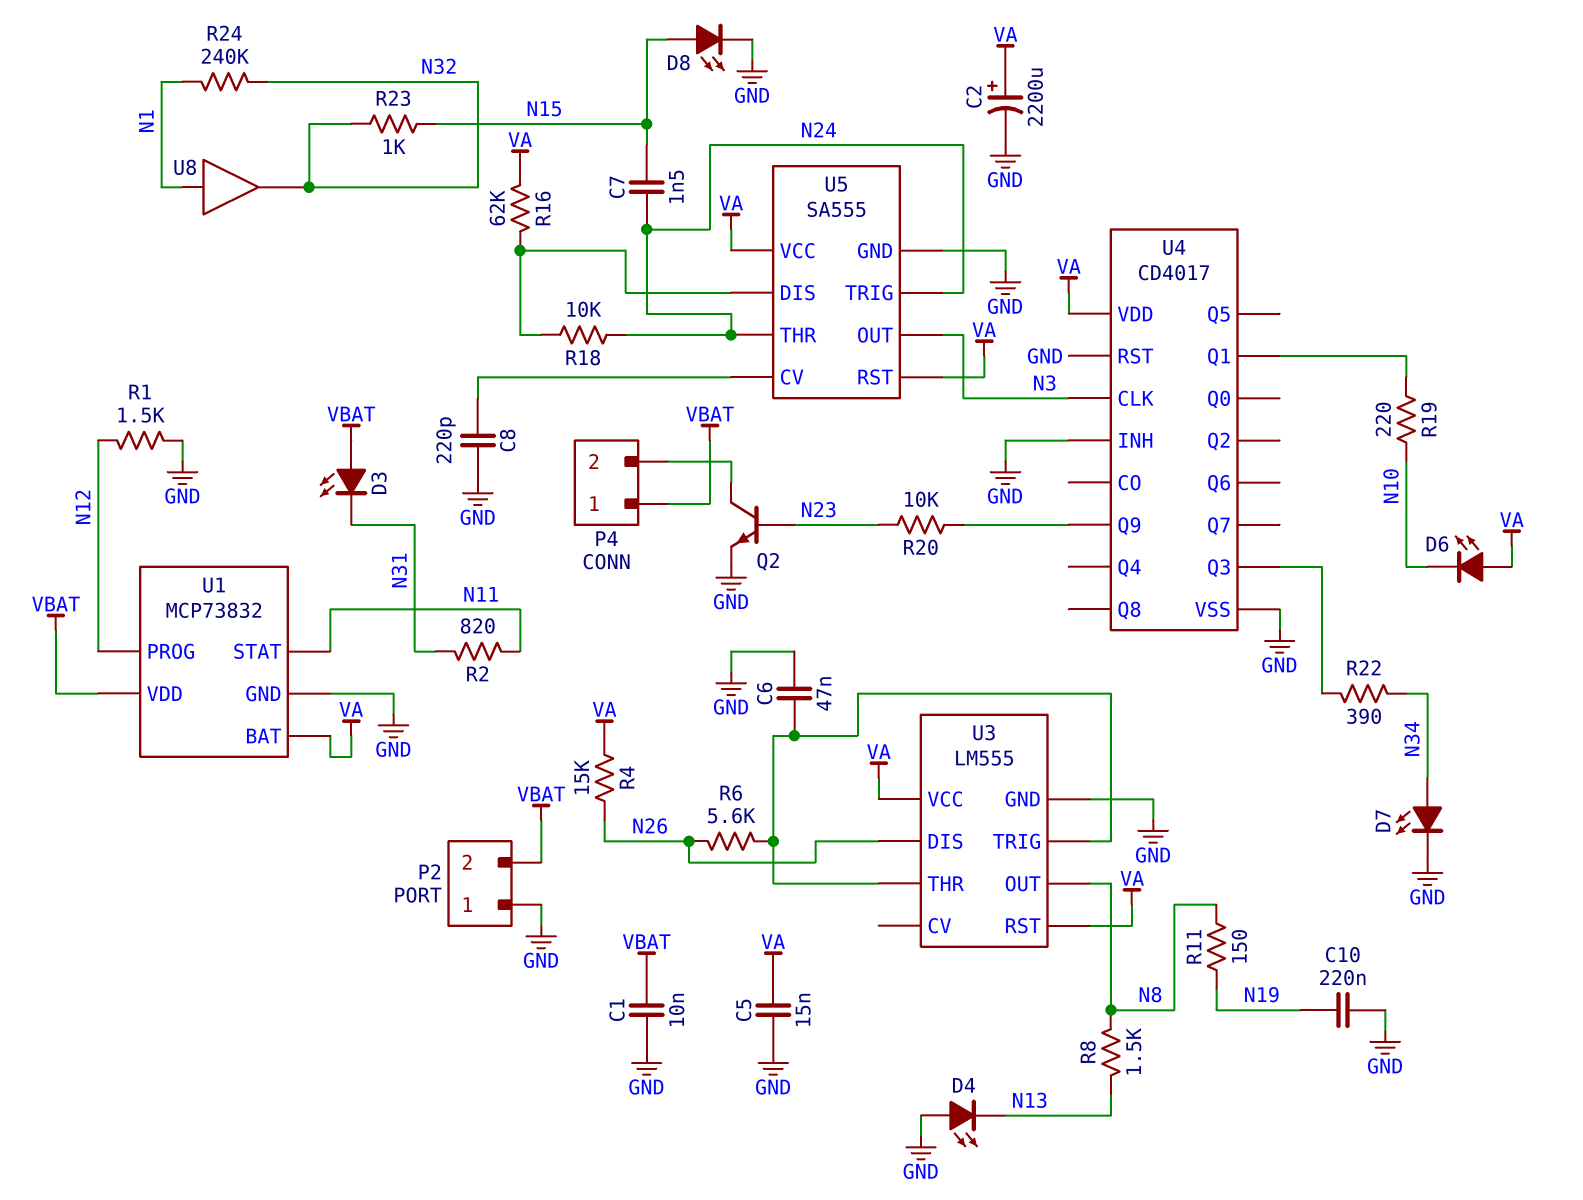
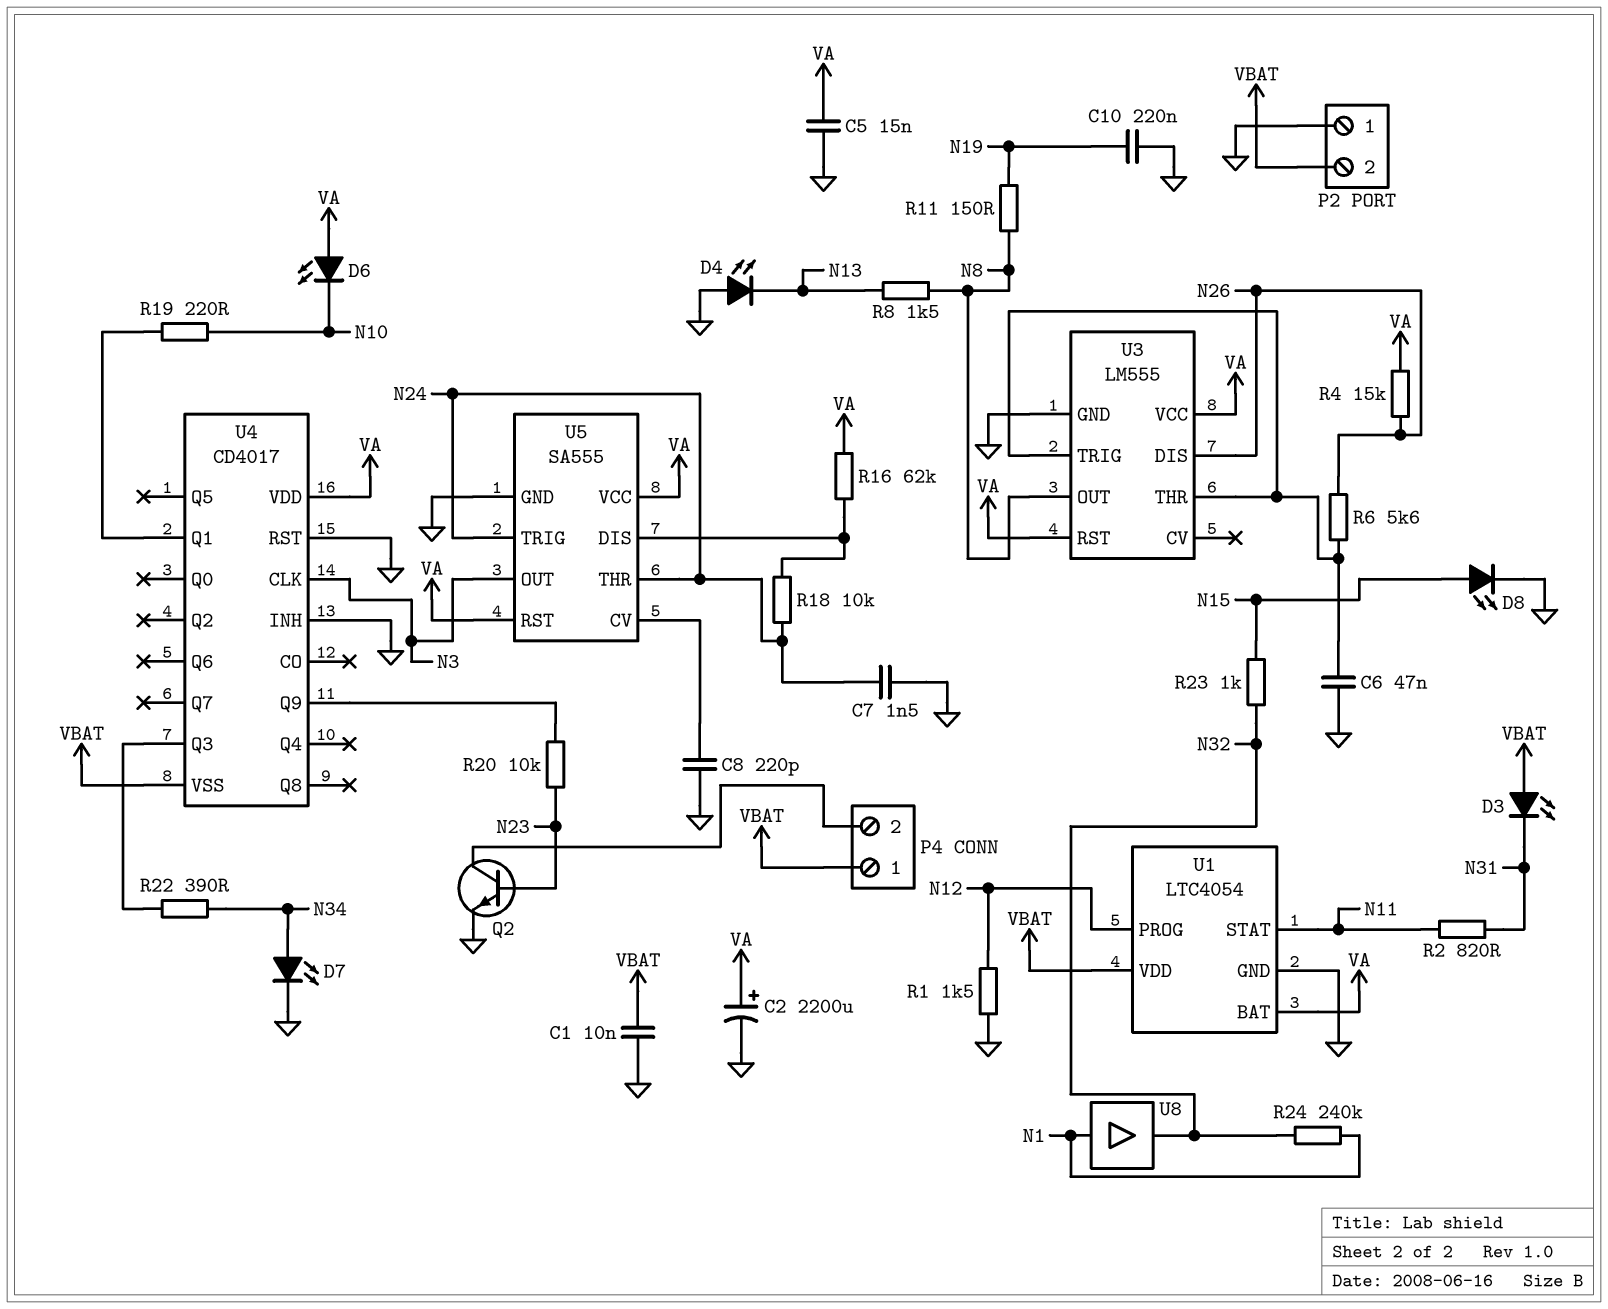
C7: 1.5nF (N15, N24) -> 1.5nF (GND, N24)
U1: MCP73832 -> LTC4054
U4 pin VSS: GND -> VBAT

